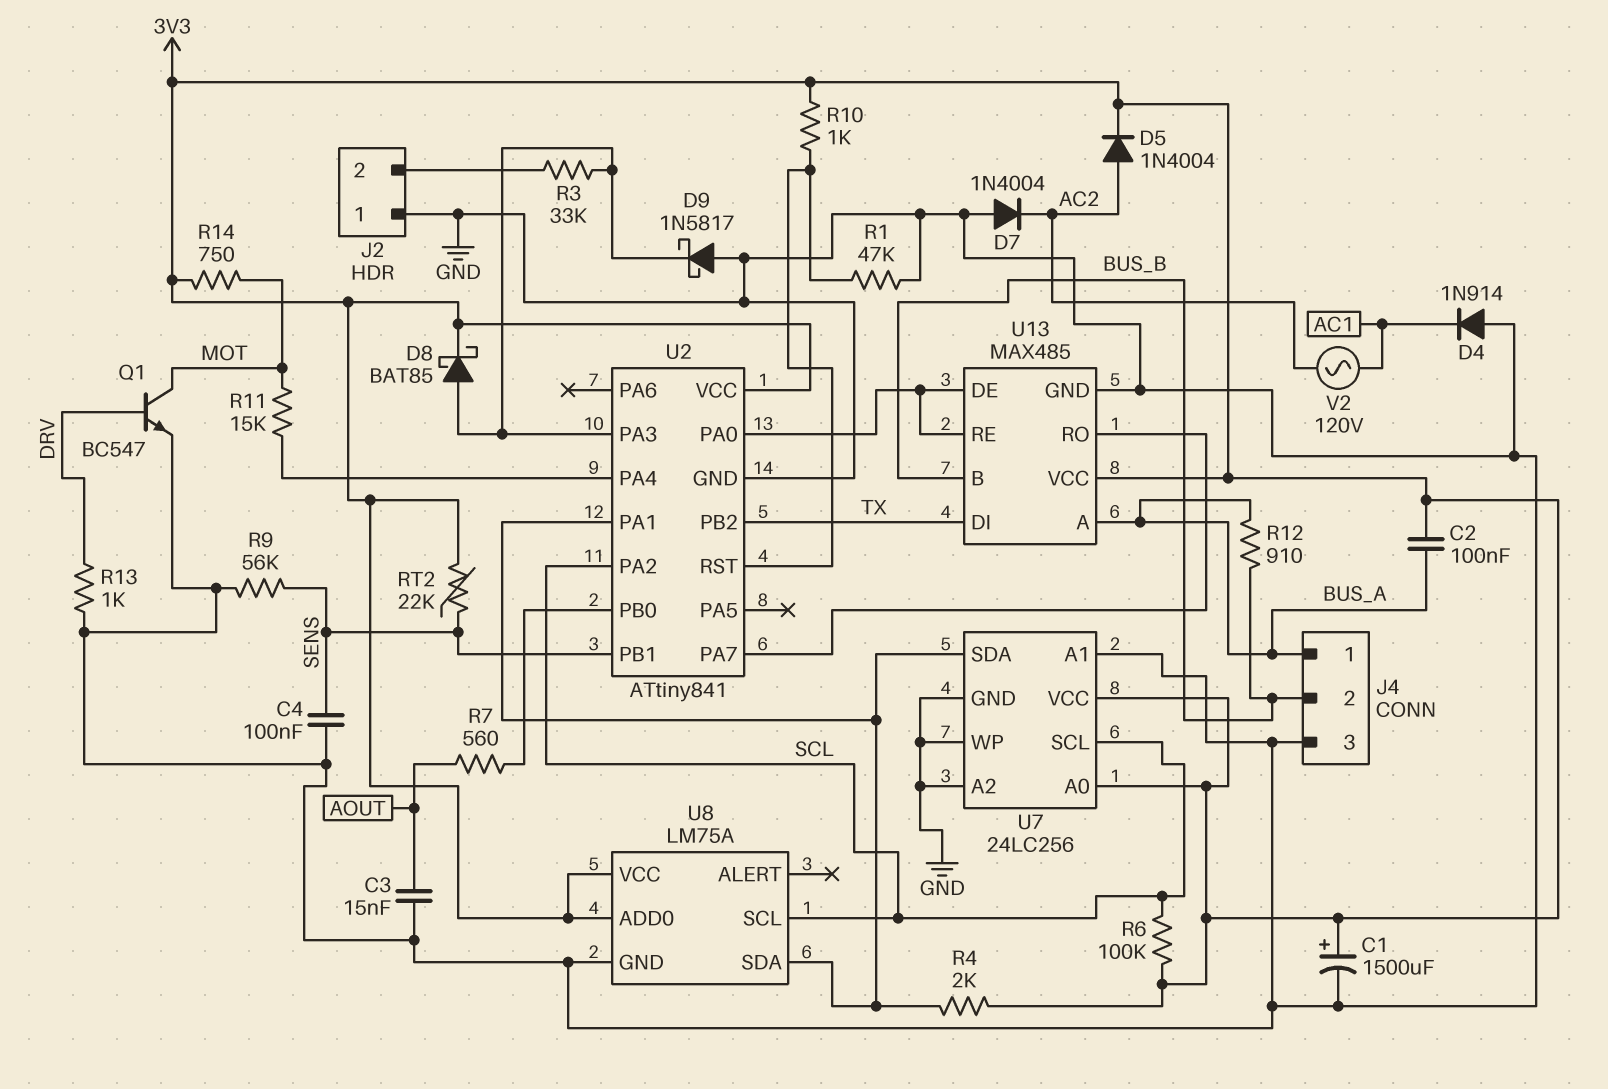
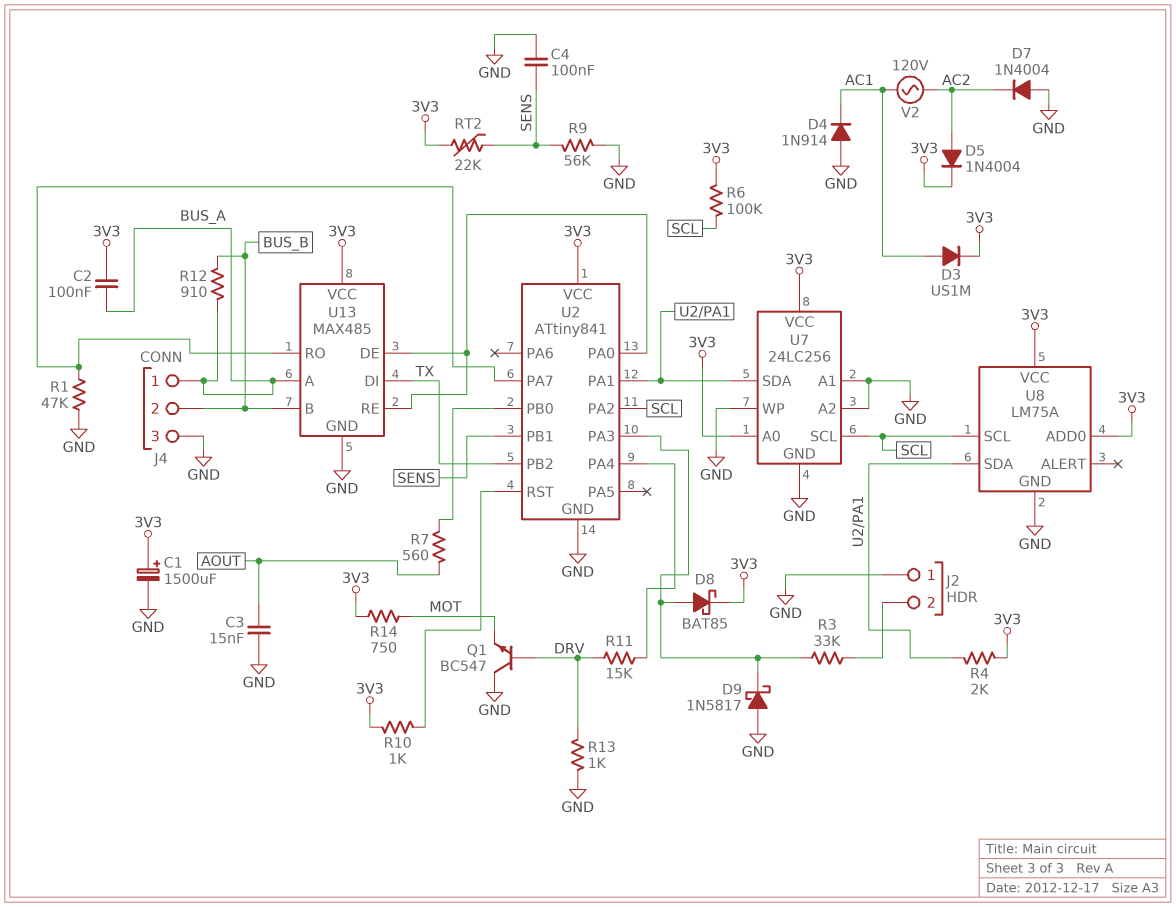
D3: none -> diode US1M (A AC1, K 3V3)
Q1: NPN BC547 (B DRV, C MOT, E GND) -> NPN BC547 (B DRV, C GND, E MOT)
R1: 47k (GND, U2/RST) -> 47k (GND, U2/PA7)
R11: 15k (MOT, U2/PA4) -> 15k (DRV, U2/PA4)

